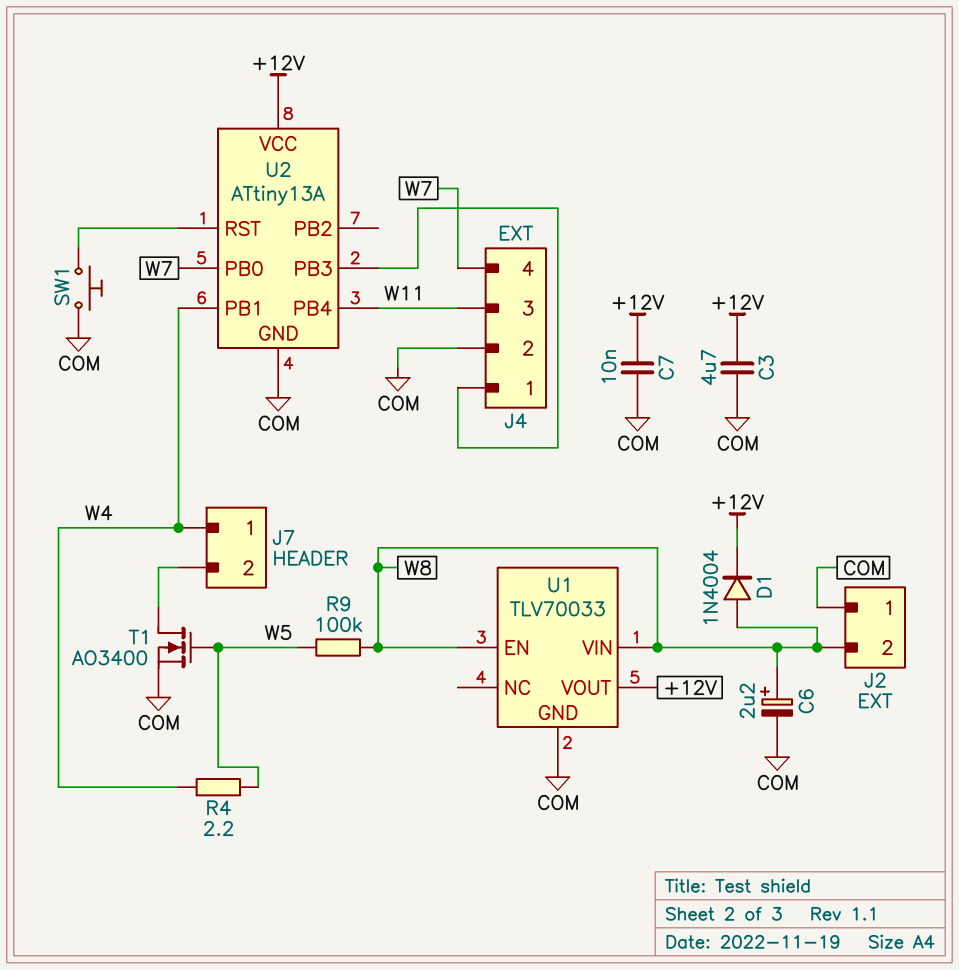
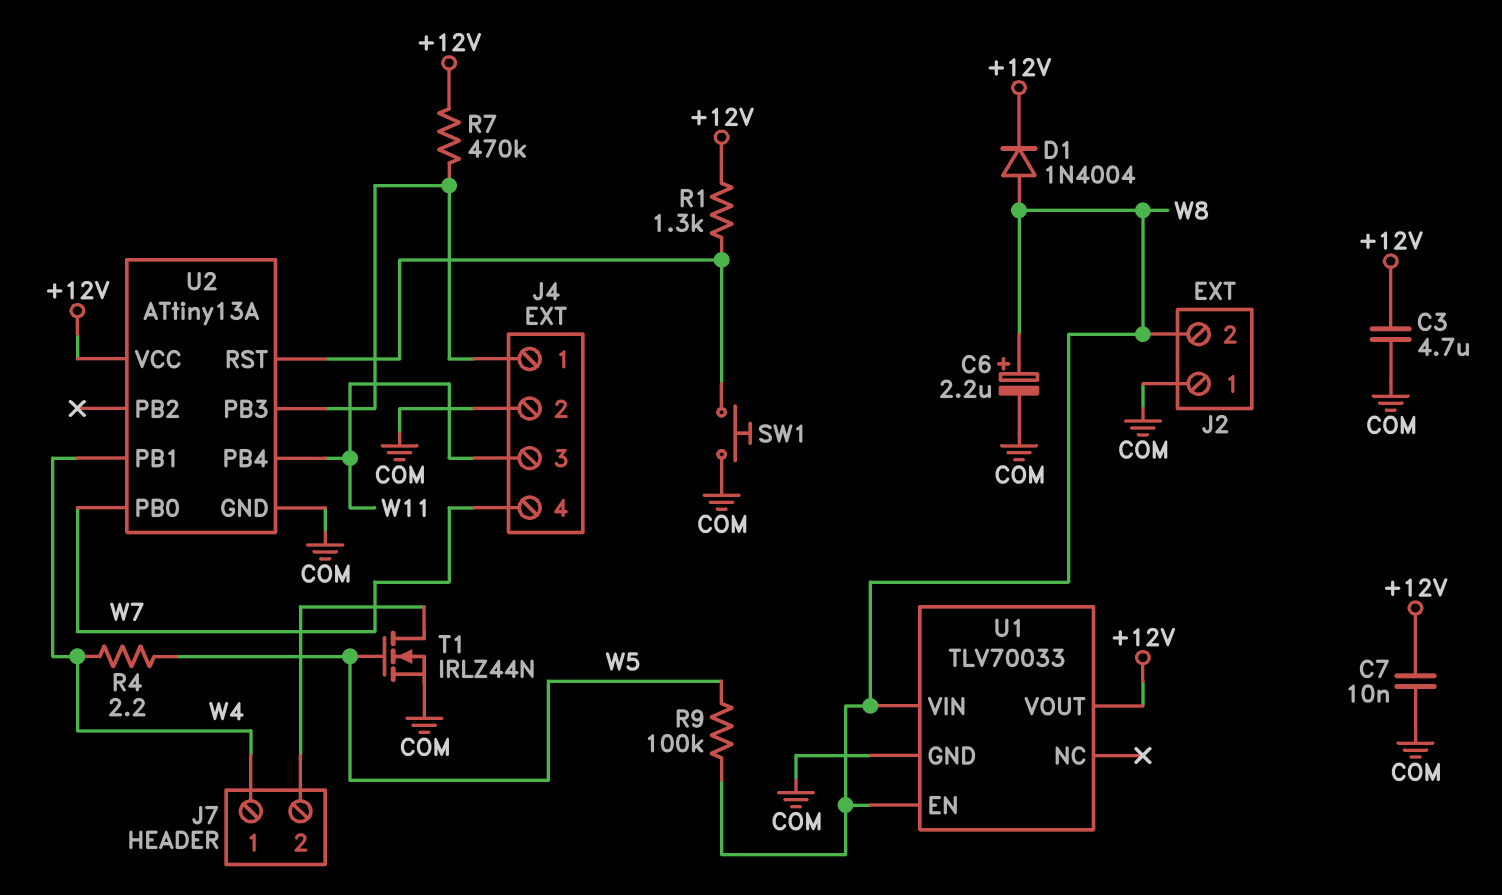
R1: none -> 1.3k (+12V, U2/RST)
R7: none -> 470k (+12V, J4/1)
T1: NMOS AO3400 (G W5, D J7/2, S COM) -> NMOS IRLZ44N (G W5, D J7/2, S COM)

